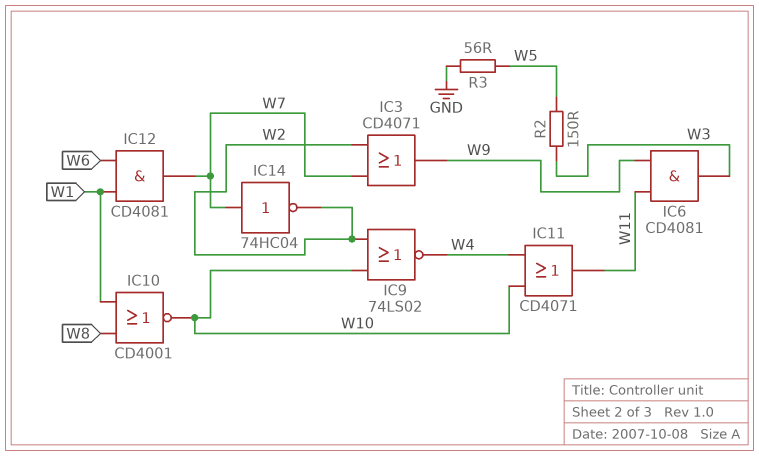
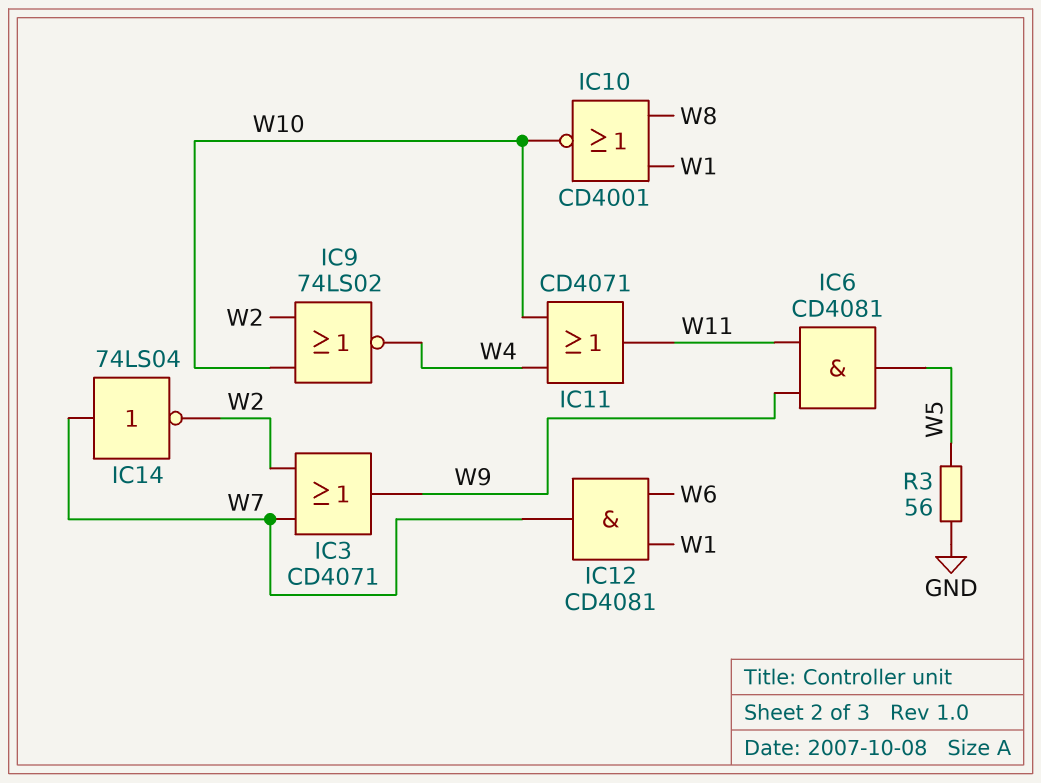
IC6: AND CD4081 (in W9, in W11, out W3) -> AND CD4081 (in W9, in W11, out W5)
IC14: NOT 74HC04 (in W7, out W2) -> NOT 74LS04 (in W7, out W2)
R2: 150 (W3, W5) -> none

